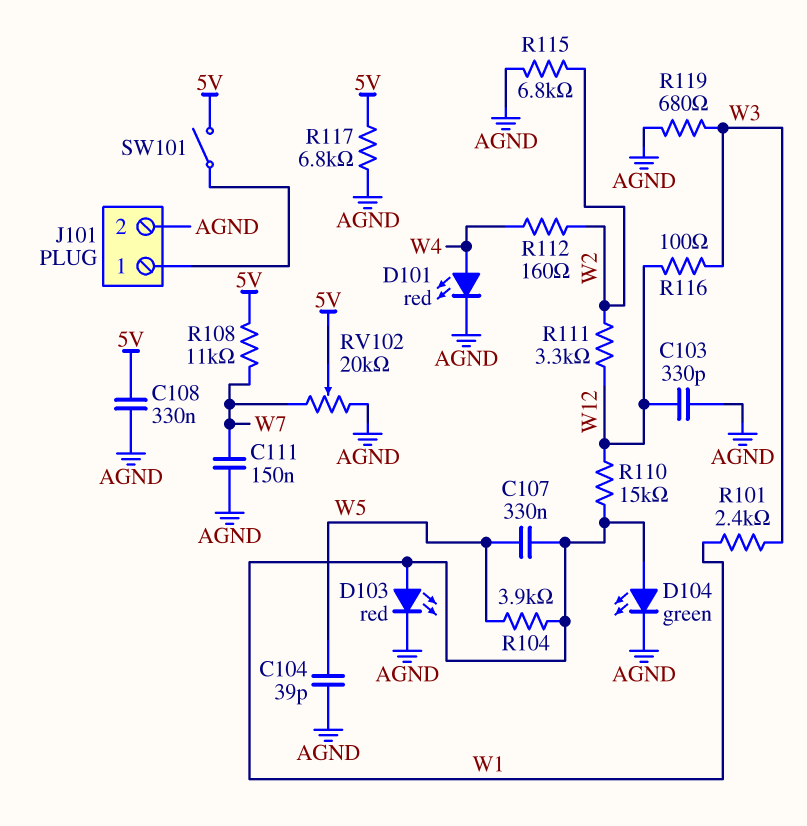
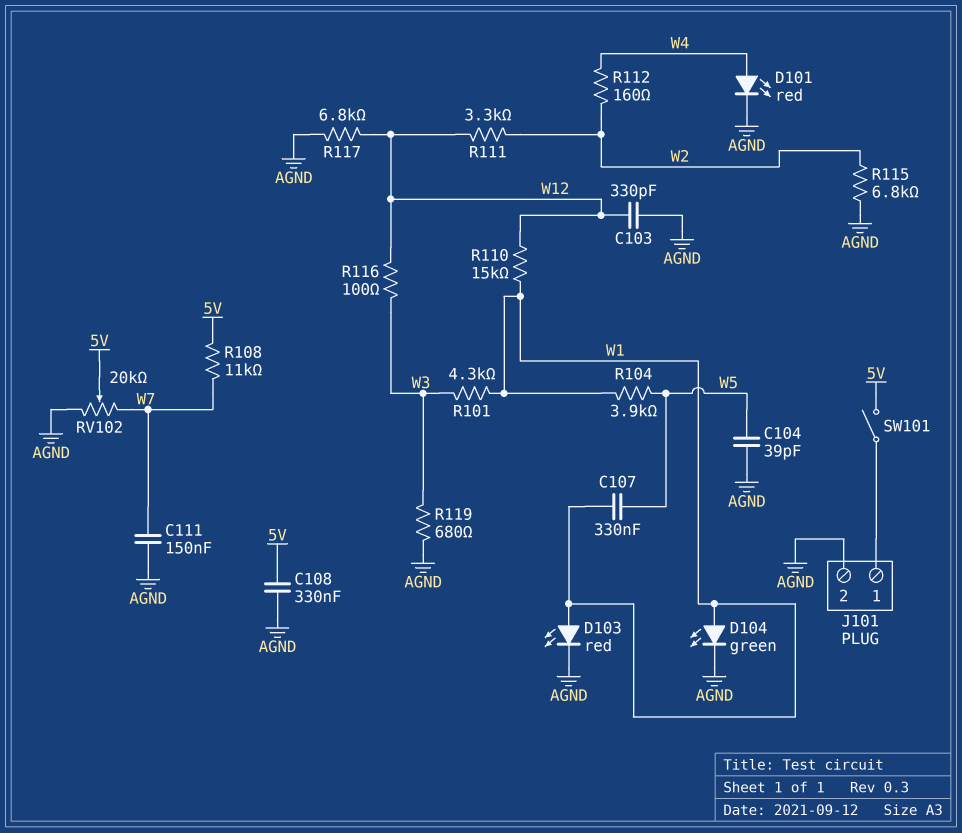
R101: 2.4k (W1, W3) -> 4.3k (W1, W3)
R117: 6.8k (5V, AGND) -> 6.8k (AGND, W12)

